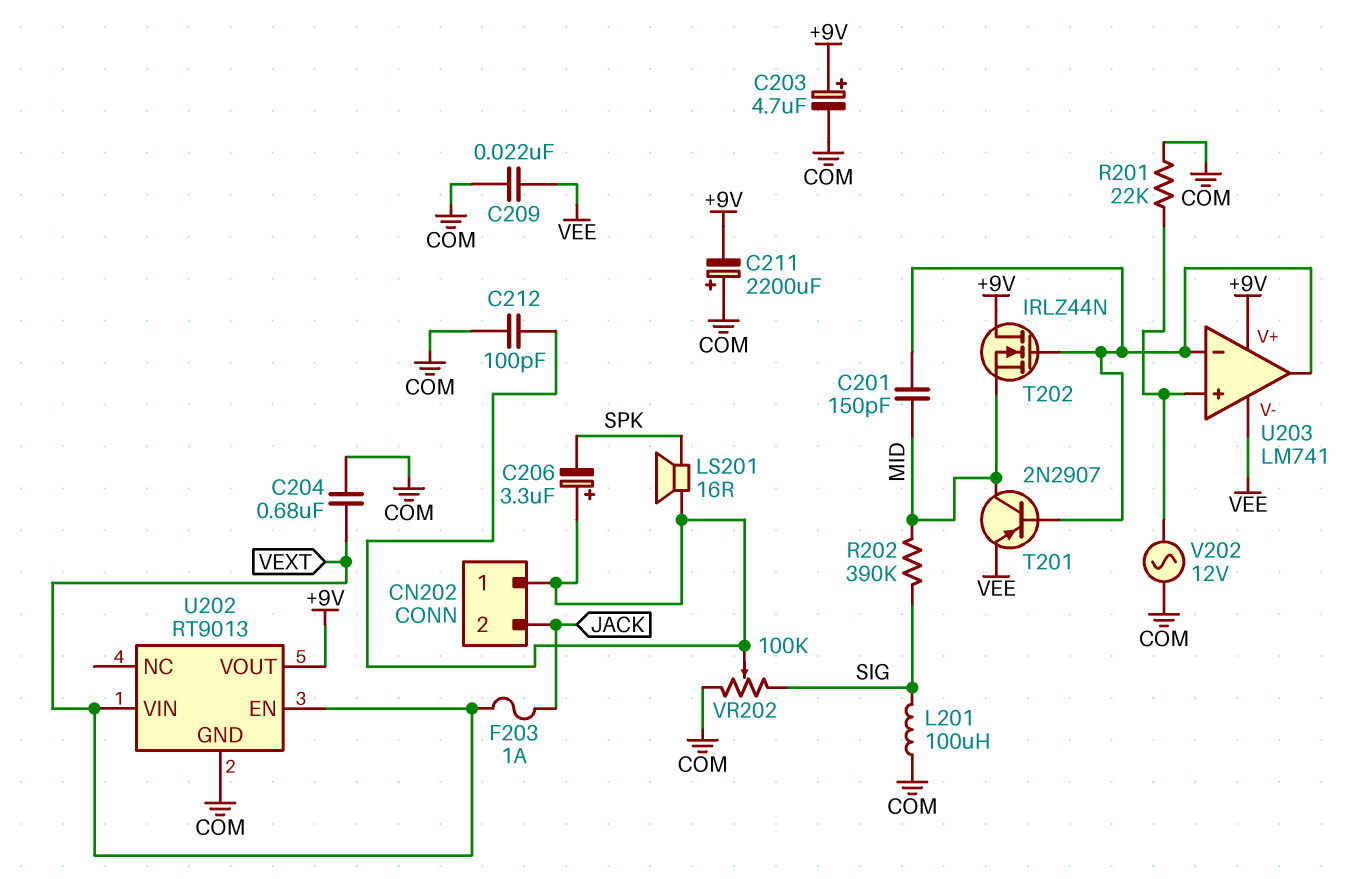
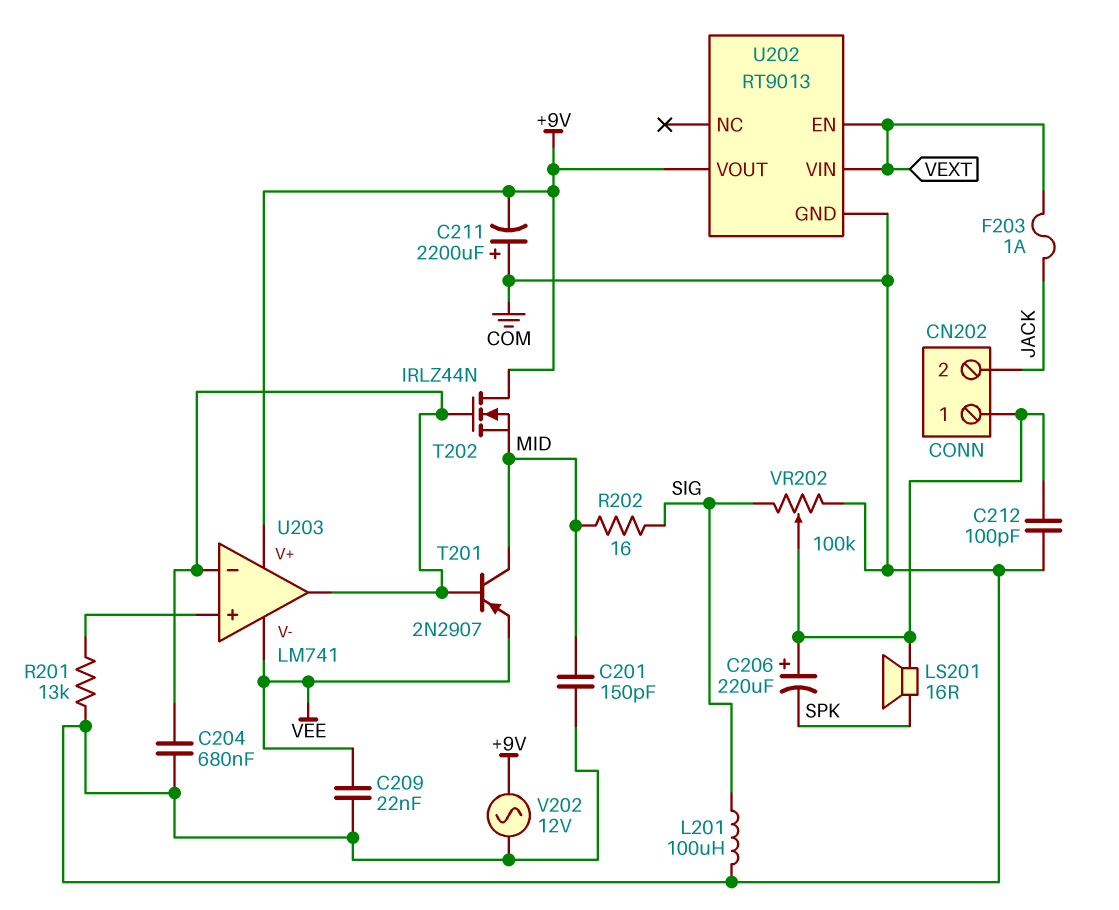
C201: 150pF (MID, U203/in-) -> 150pF (COM, MID)
C203: 4.7uF (plus +9V, minus COM) -> none
C204: 680nF (COM, VEXT) -> 680nF (COM, U203/in-)
C206: 3.3uF (plus CN202/1, minus SPK) -> 220uF (plus CN202/1, minus SPK)
R201: 22k (COM, U203/in+) -> 13k (COM, U203/in+)
R202: 390k (MID, SIG) -> 16 (MID, SIG)
V202: AC 12V (COM, U203/in+) -> AC 12V (+9V, COM)

